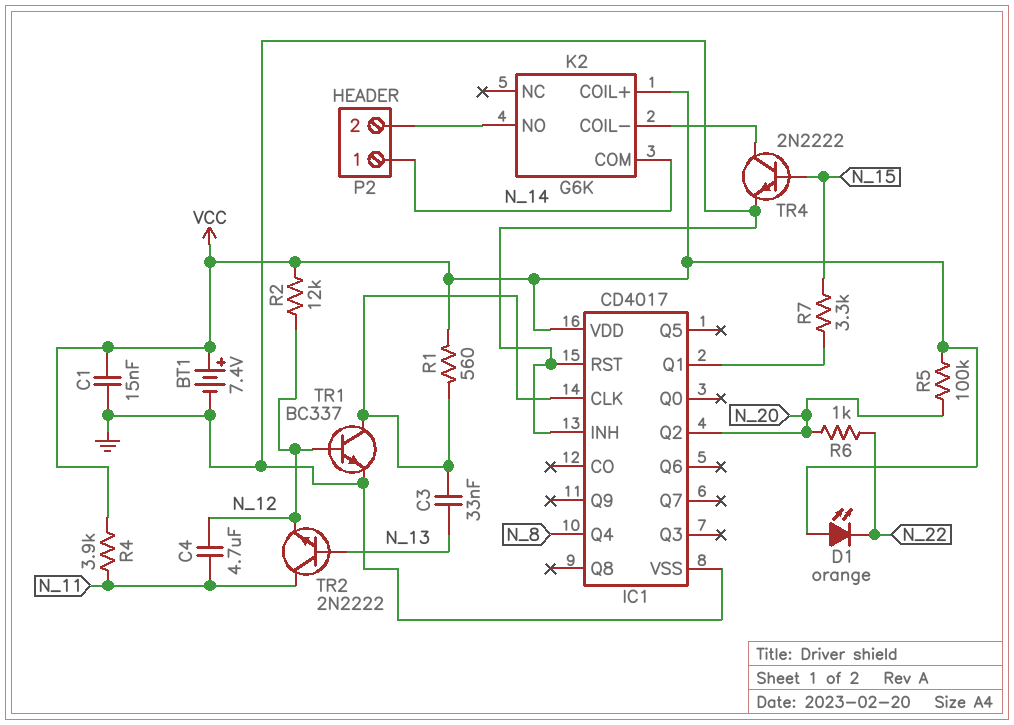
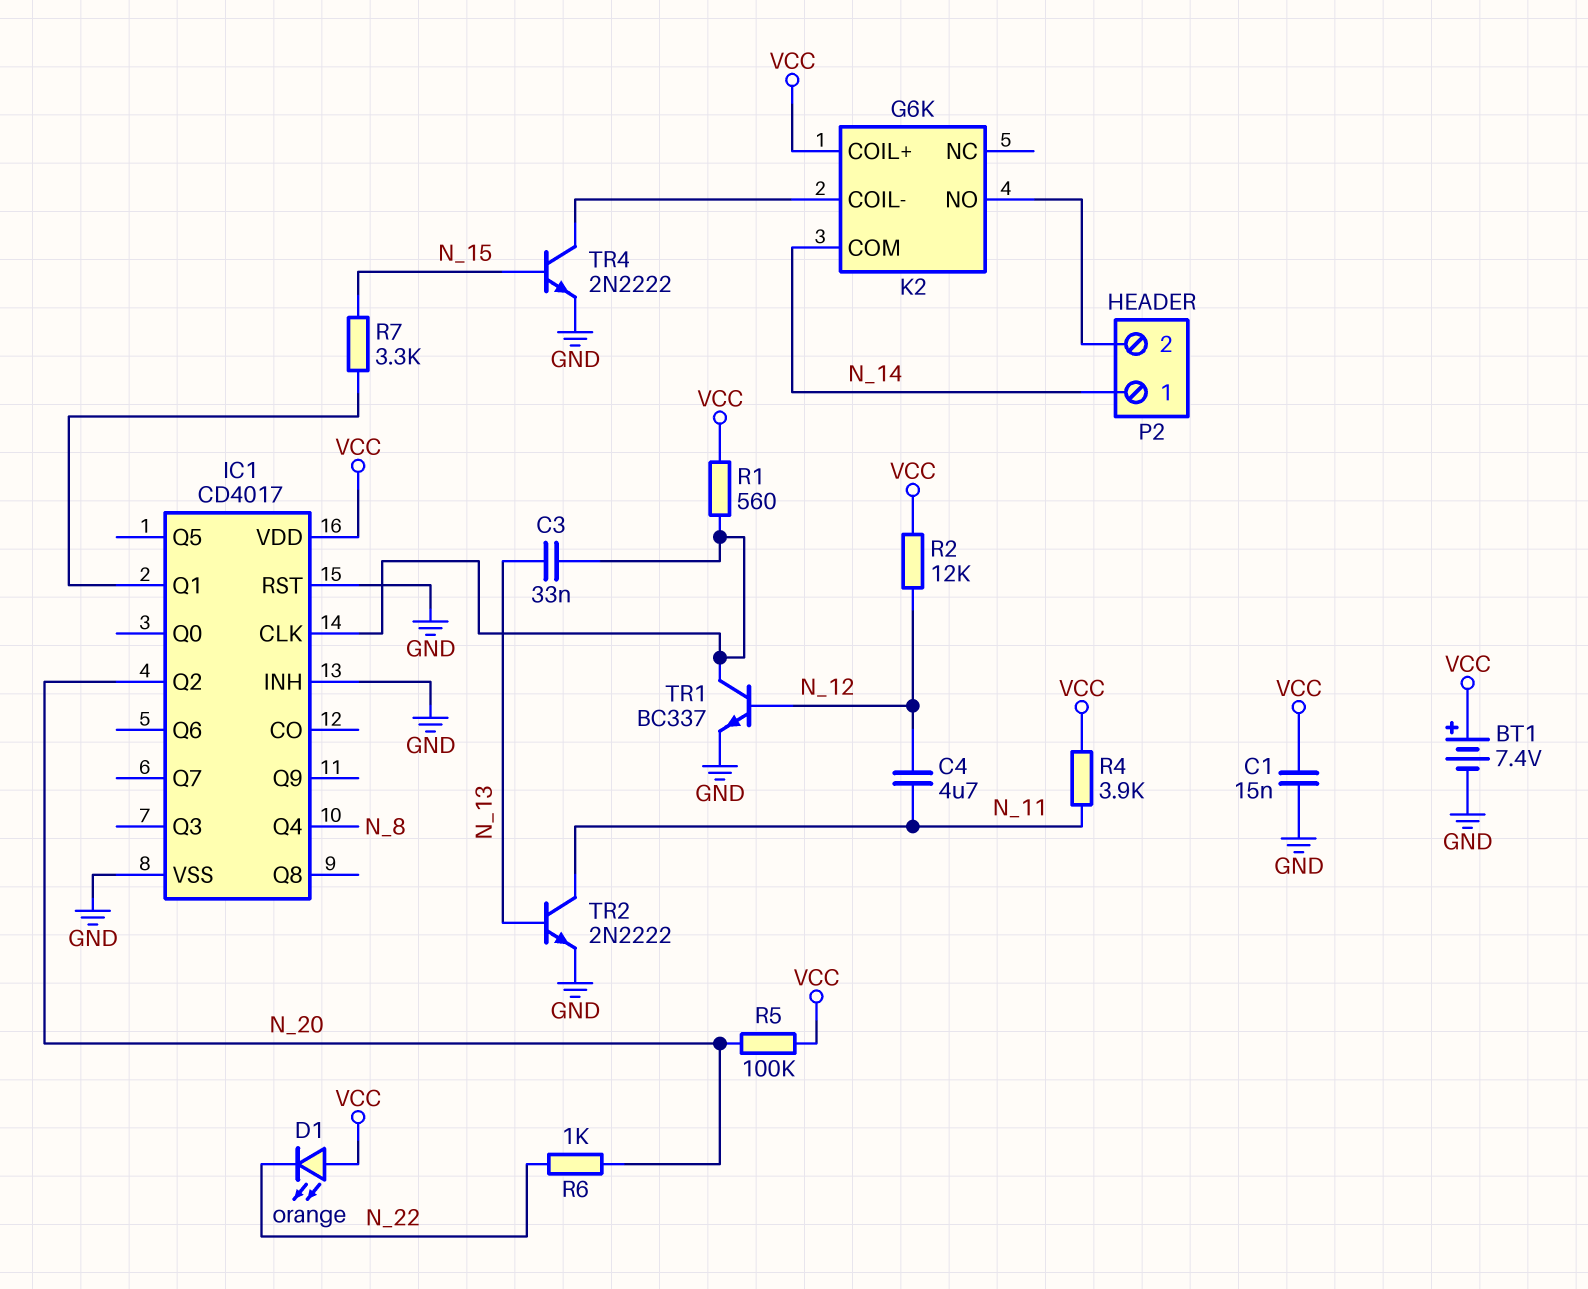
TR2: NPN 2N2222 (B N_13, C N_11, E N_12) -> NPN 2N2222 (B N_13, C N_11, E GND)

